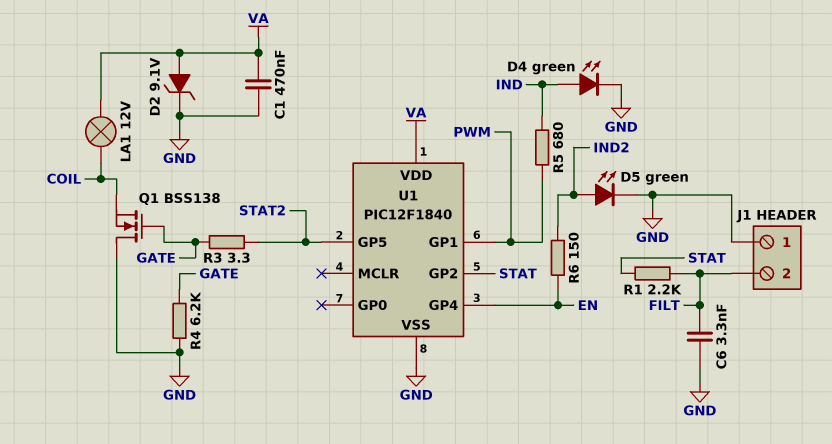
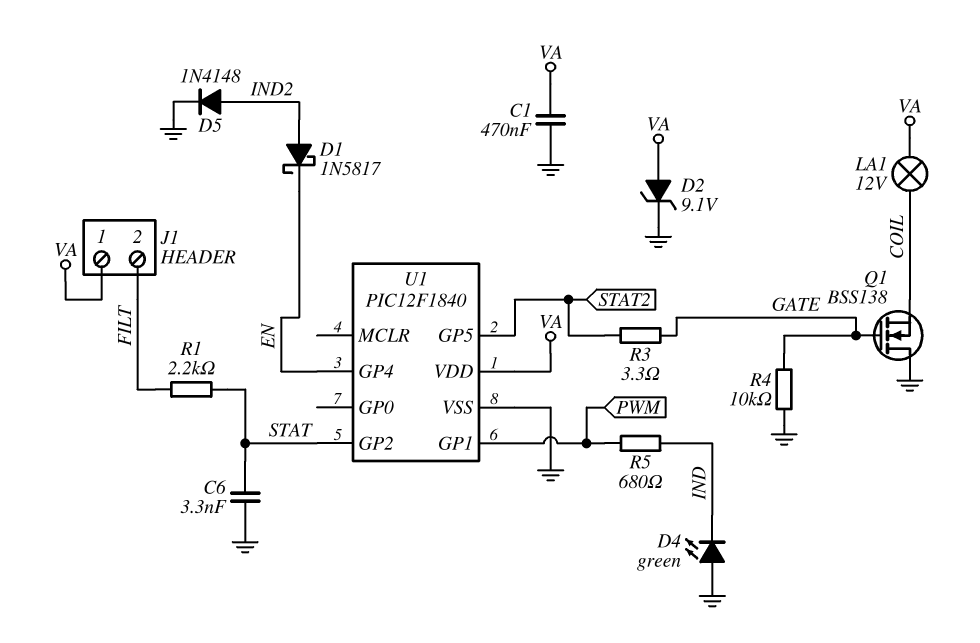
C6: 3.3nF (FILT, GND) -> 3.3nF (GND, STAT)
D1: none -> schottky 1N5817 (A IND2, K EN)
D4: LED green (A IND, K GND) -> LED green (A GND, K IND)
D5: LED green (A IND2, K GND) -> diode 1N4148 (A IND2, K GND)
J1 pin 1: GND -> VA
R4: 6.2k (GATE, GND) -> 10k (GATE, GND)
R6: 150 (EN, IND2) -> none

